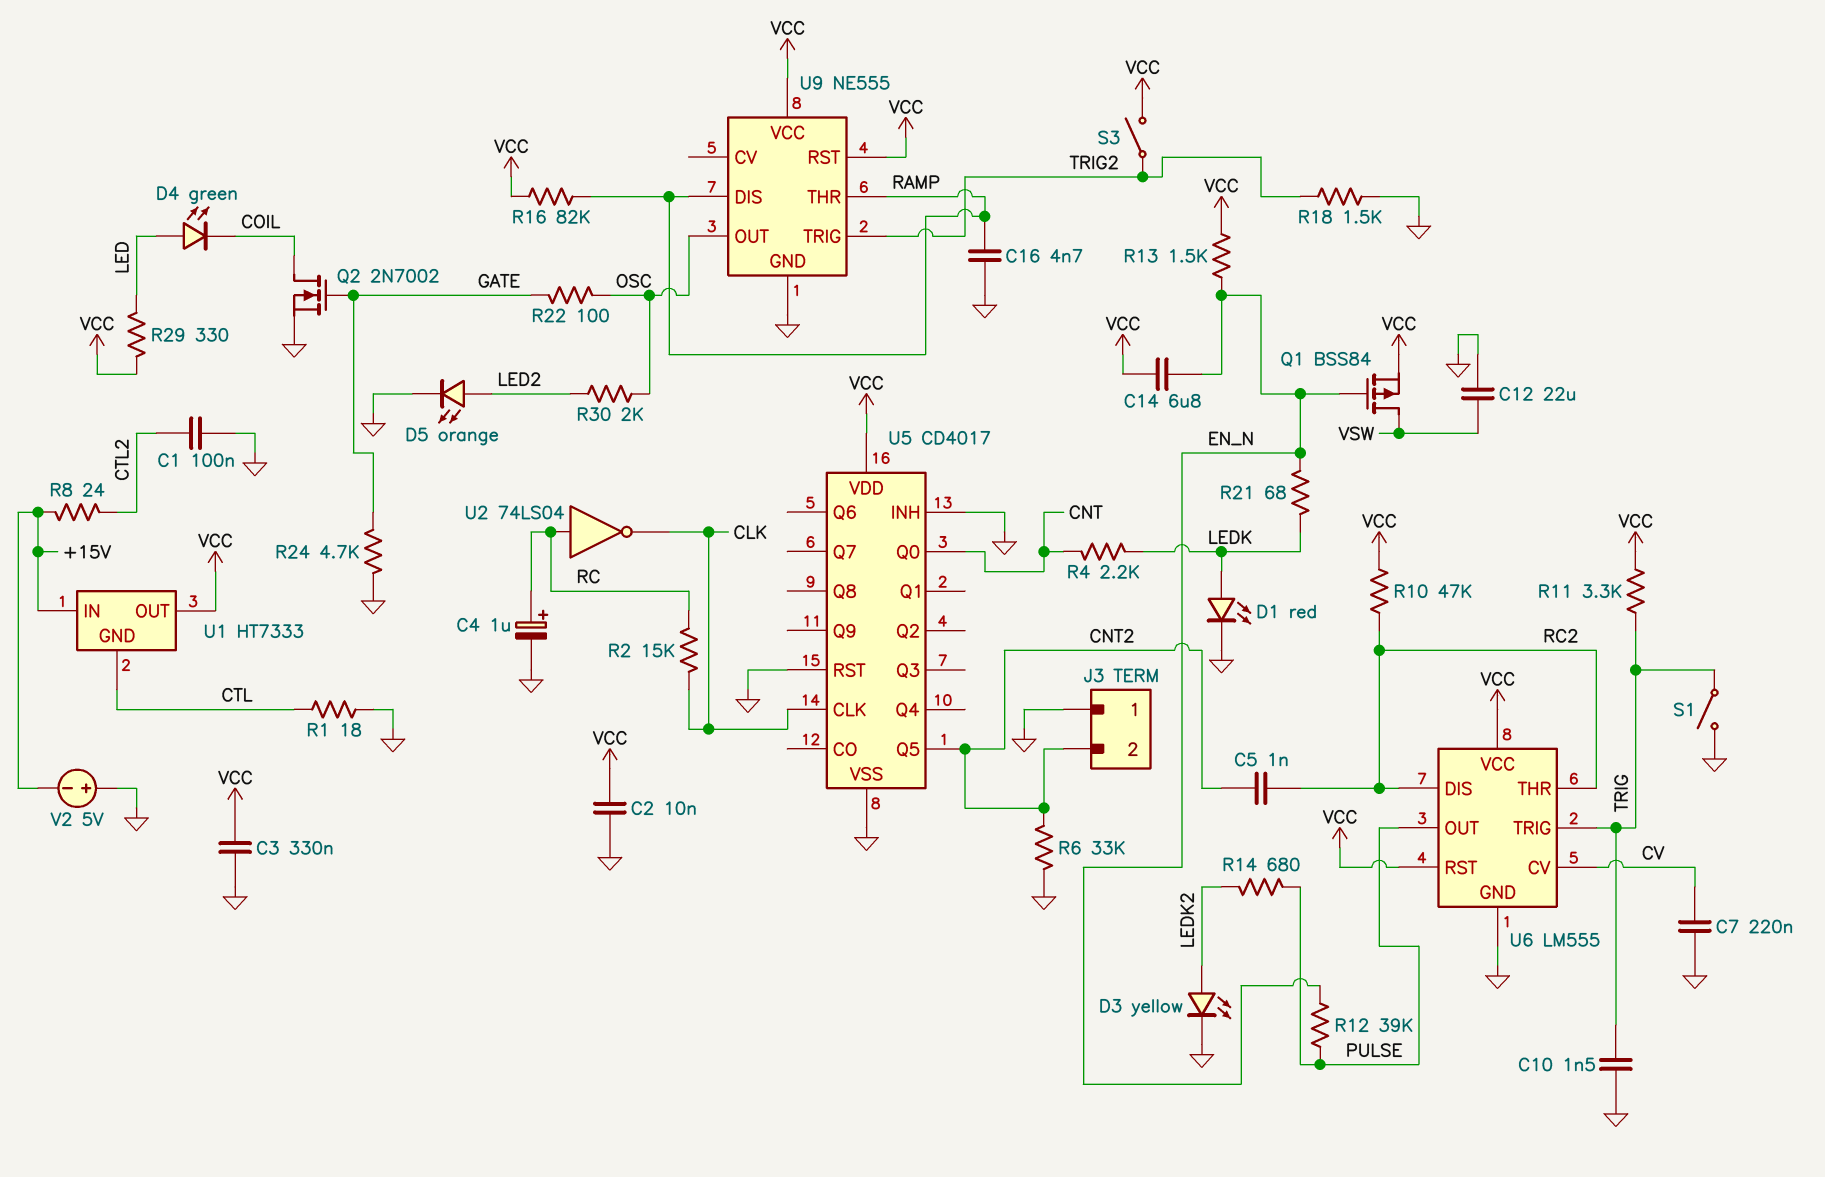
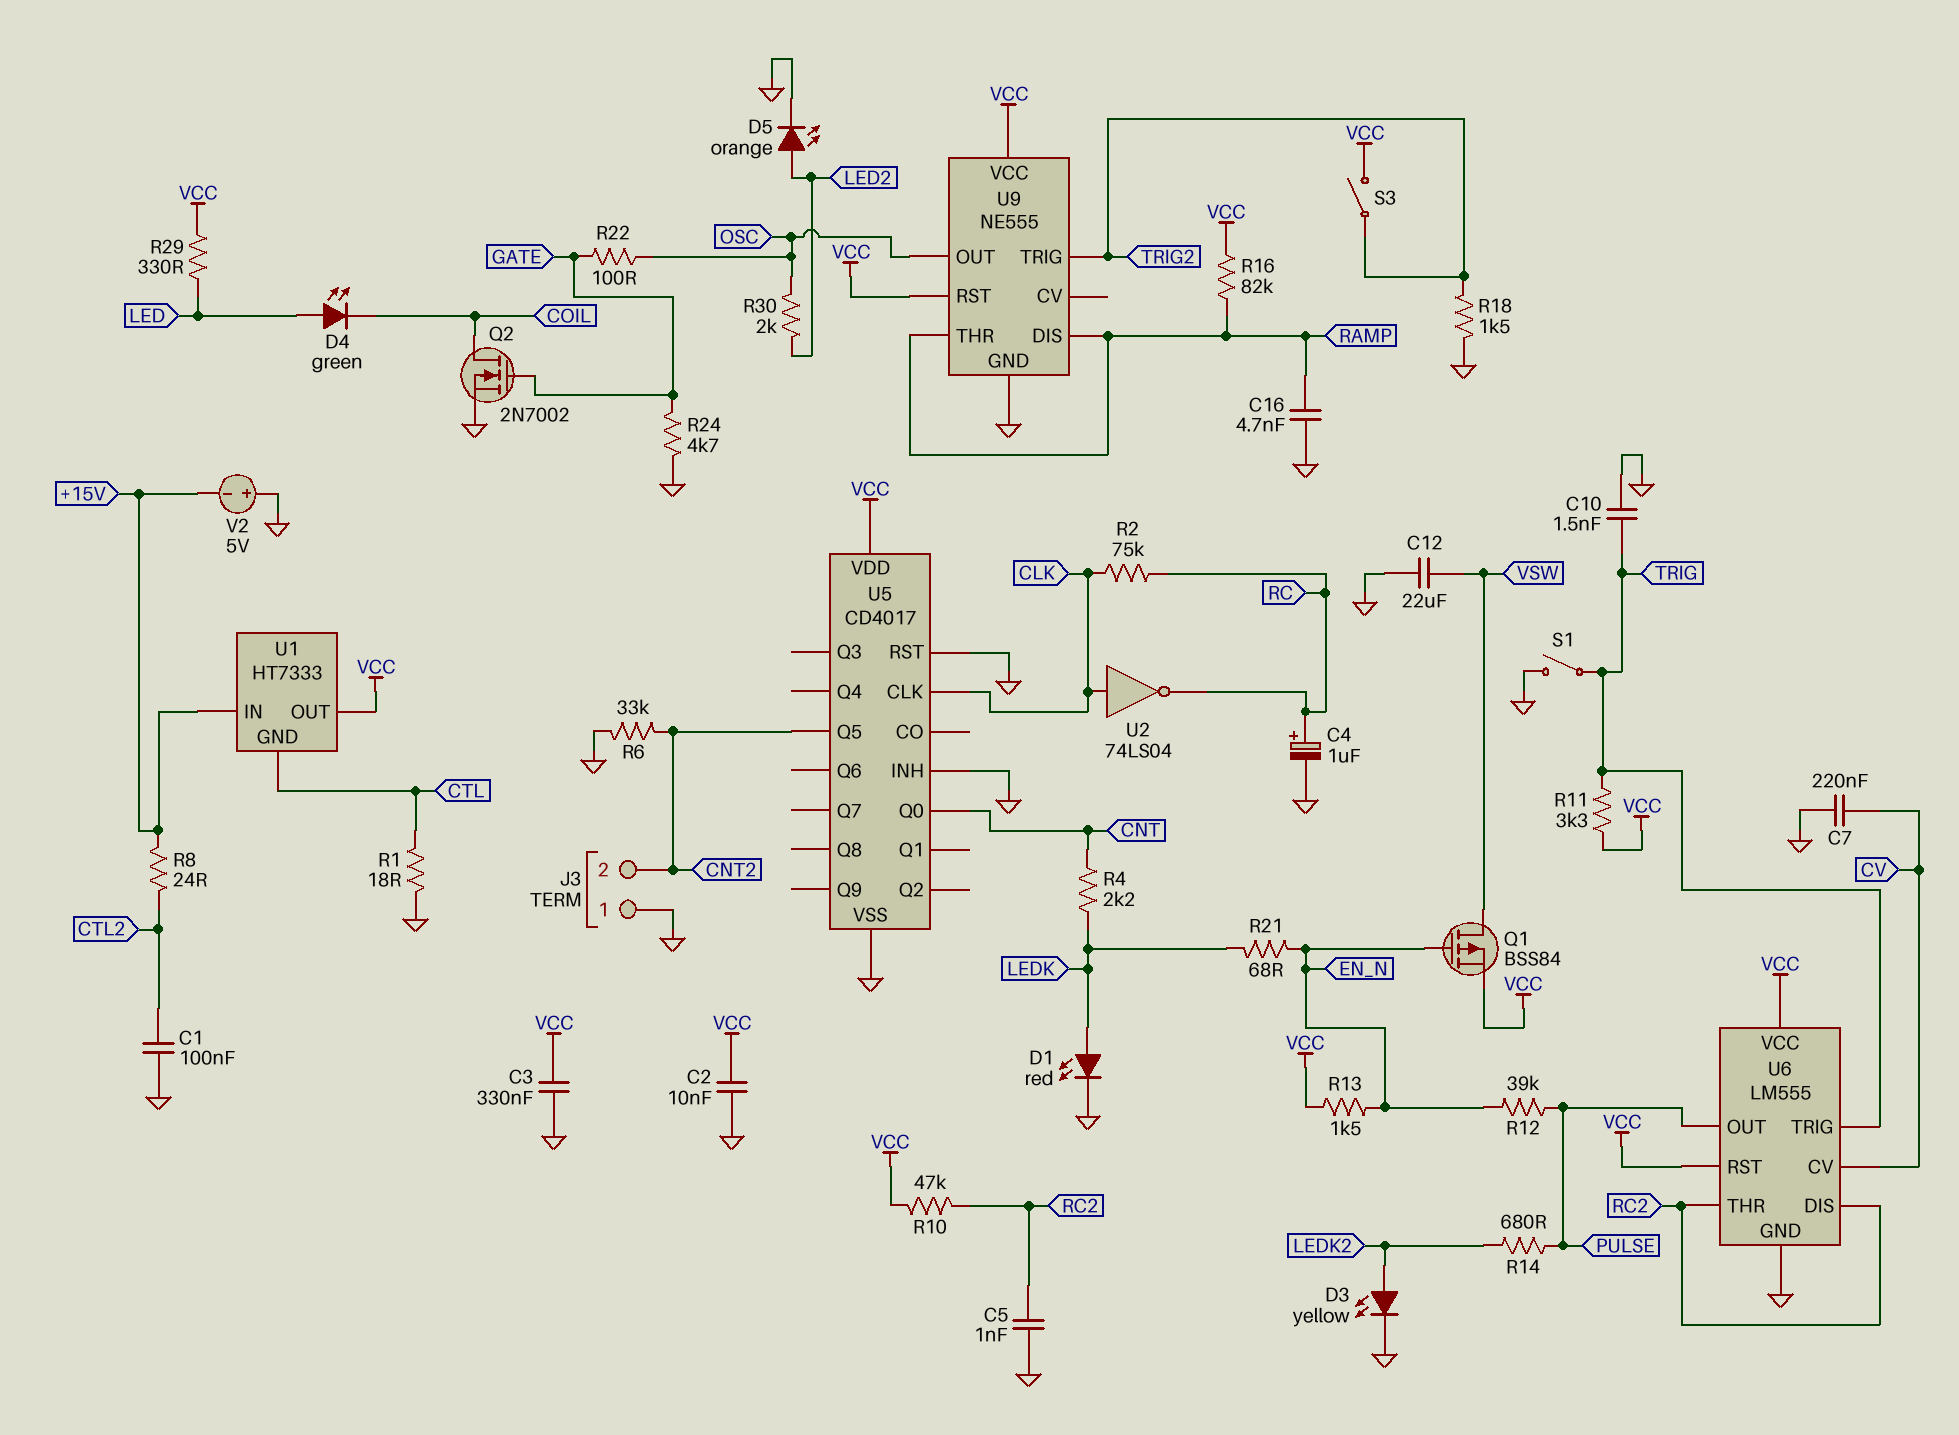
C5: 1nF (CNT2, RC2) -> 1nF (GND, RC2)
C14: 6.8uF (EN_N, VCC) -> none
R2: 15k (CLK, RC) -> 75k (CLK, RC)
U2: NOT 74LS04 (in RC, out CLK) -> NOT 74LS04 (in CLK, out RC)

